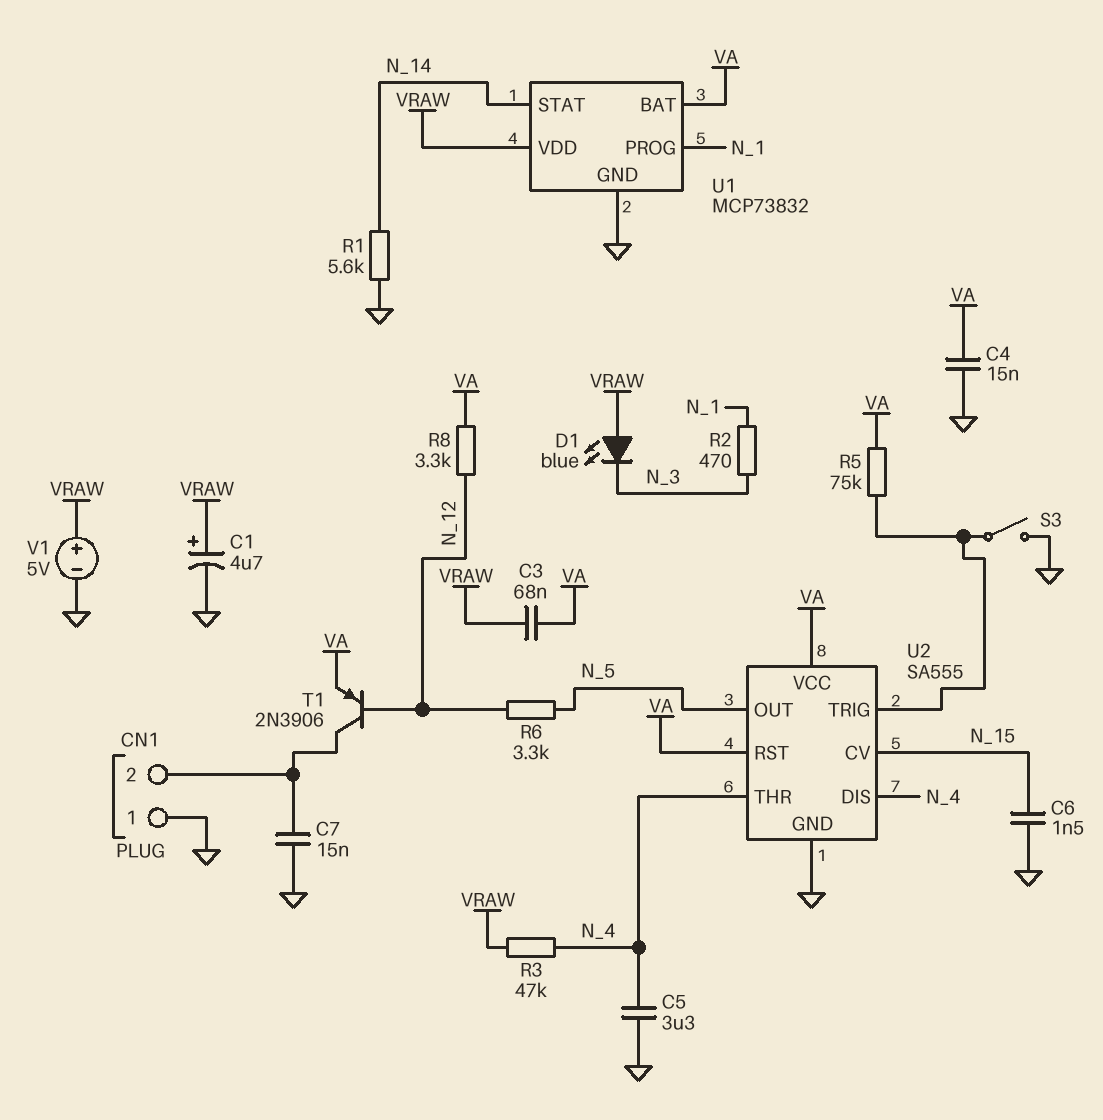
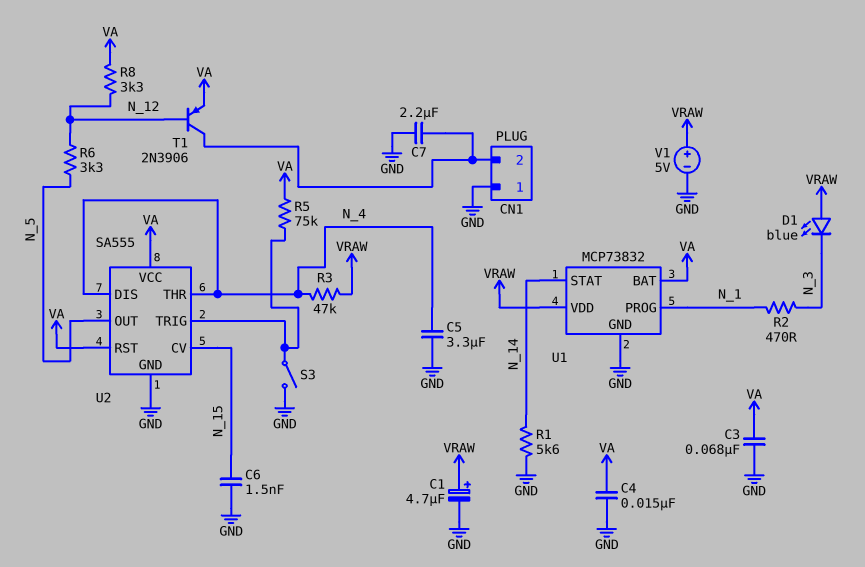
C3: 68nF (VA, VRAW) -> 68nF (GND, VA)
C7: 15nF (CN1/2, GND) -> 2.2uF (CN1/2, GND)

